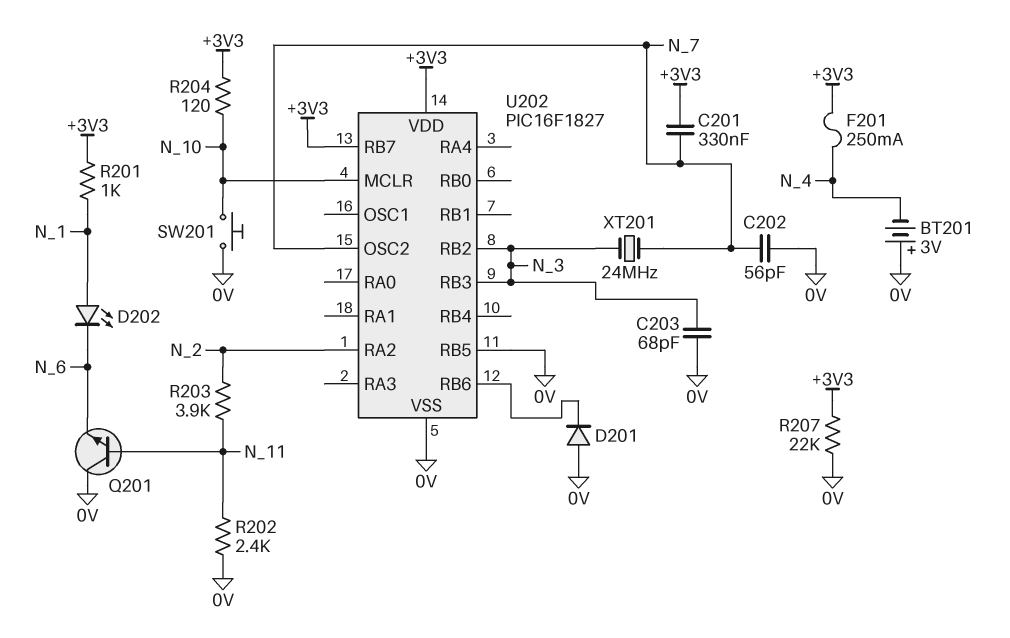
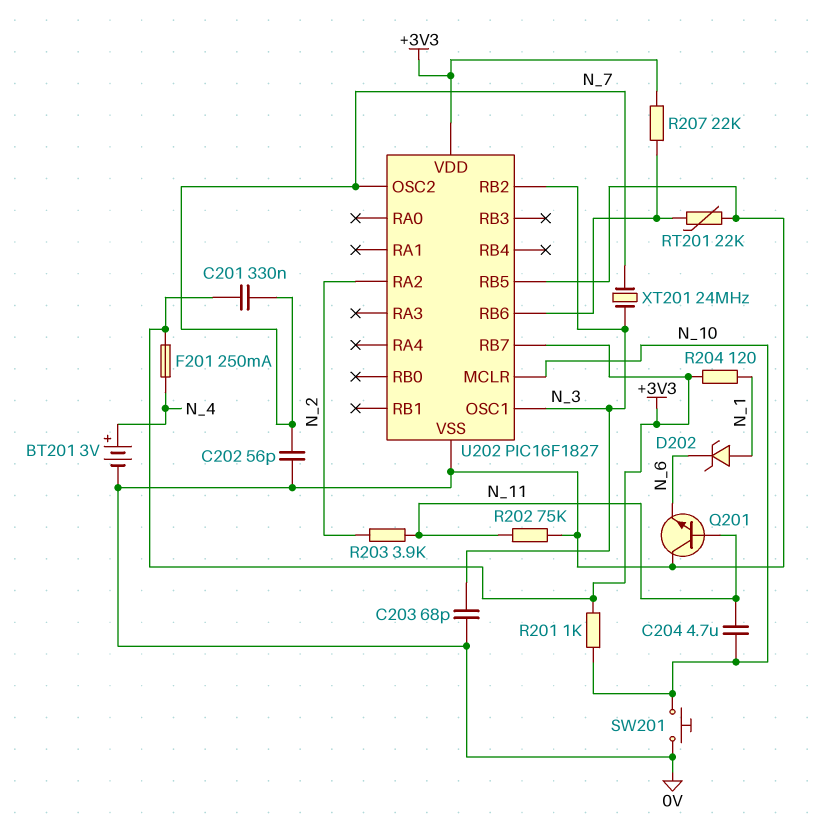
BT201: 3V (plus 0V, minus N_4) -> 3V (plus N_4, minus 0V)
C204: none -> 4.7uF (N_10, N_11)
D201: diode (A 0V, K U202/RB6) -> none
D202: LED (A N_1, K N_6) -> zener (A N_1, K N_6)
R201: 1k (+3V3, N_1) -> 1k (+3V3, N_10)
R202: 2.4k (0V, N_11) -> 75k (0V, N_11)
R204: 120 (+3V3, N_10) -> 120 (+3V3, N_1)
R207: 22k (+3V3, 0V) -> 22k (+3V3, U202/RB6)
RT201: none -> 22k (0V, U202/RB6)
U202 pin OSC1: none -> N_3
U202 pin RB3: N_3 -> none

